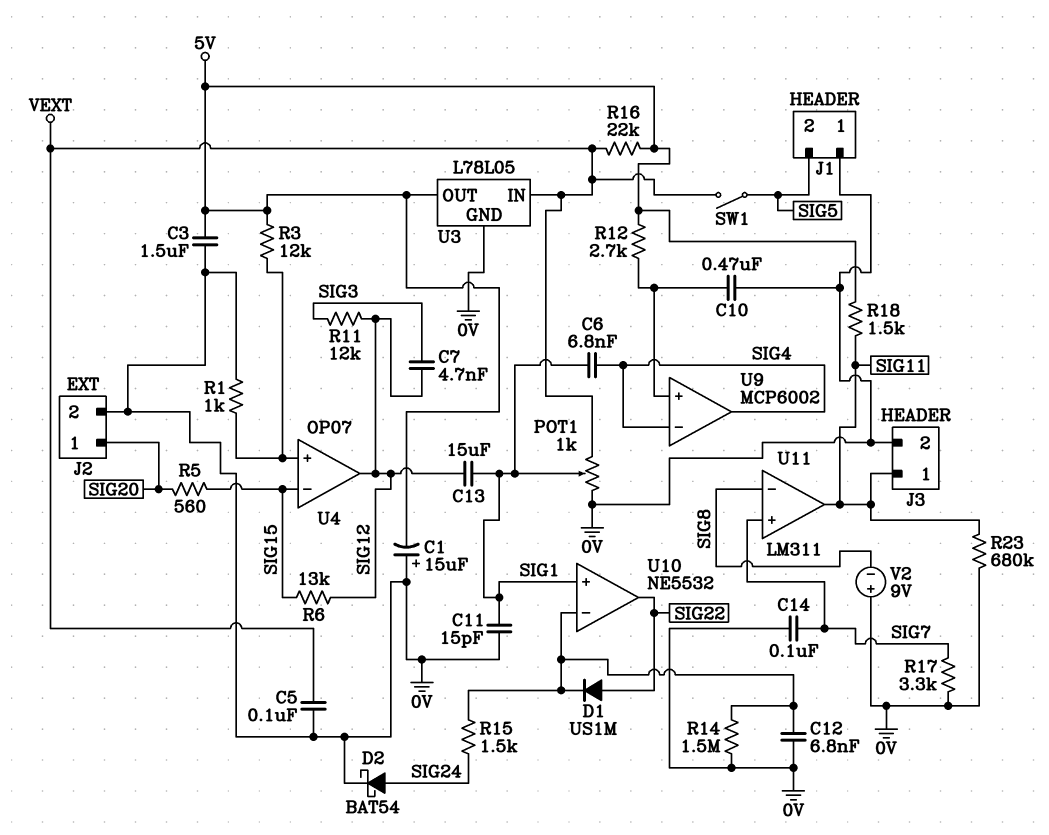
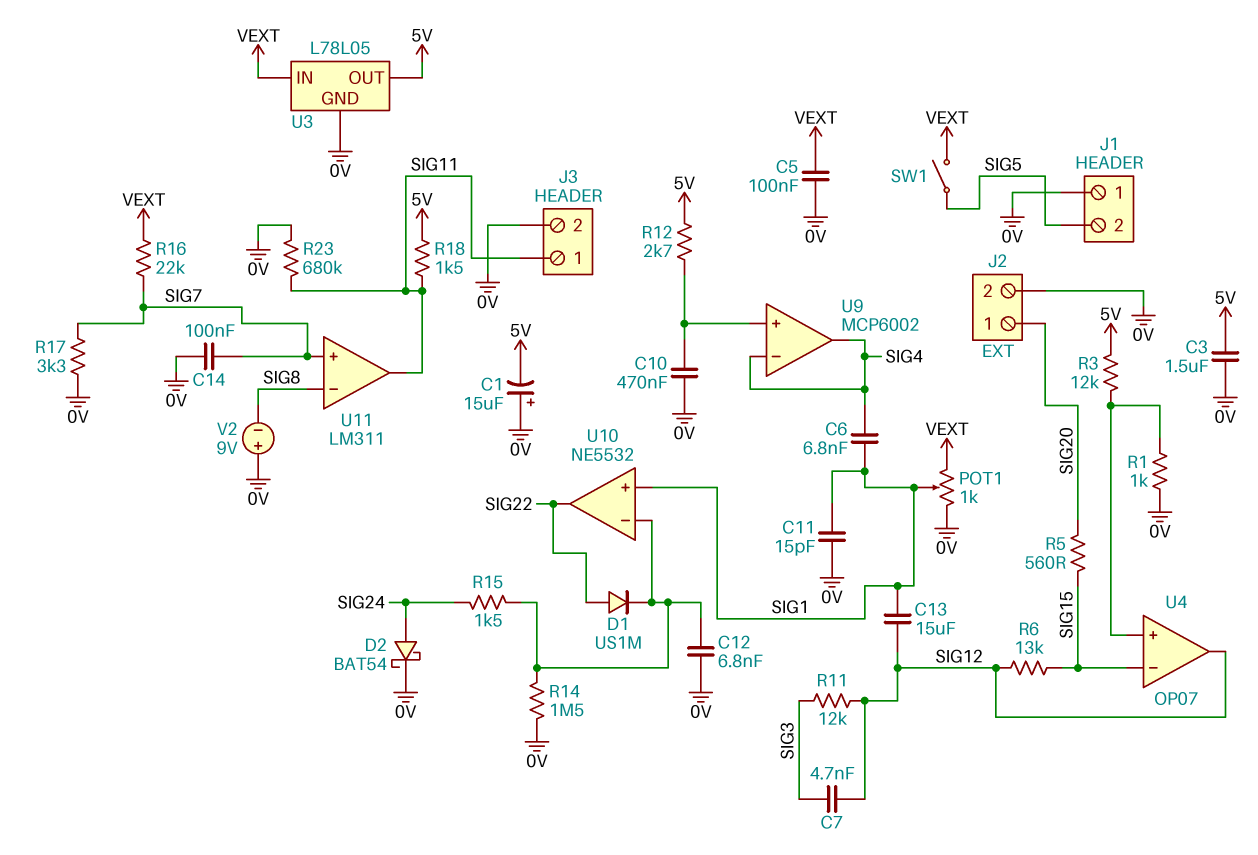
R16: 22k (5V, VEXT) -> 22k (SIG7, VEXT)

